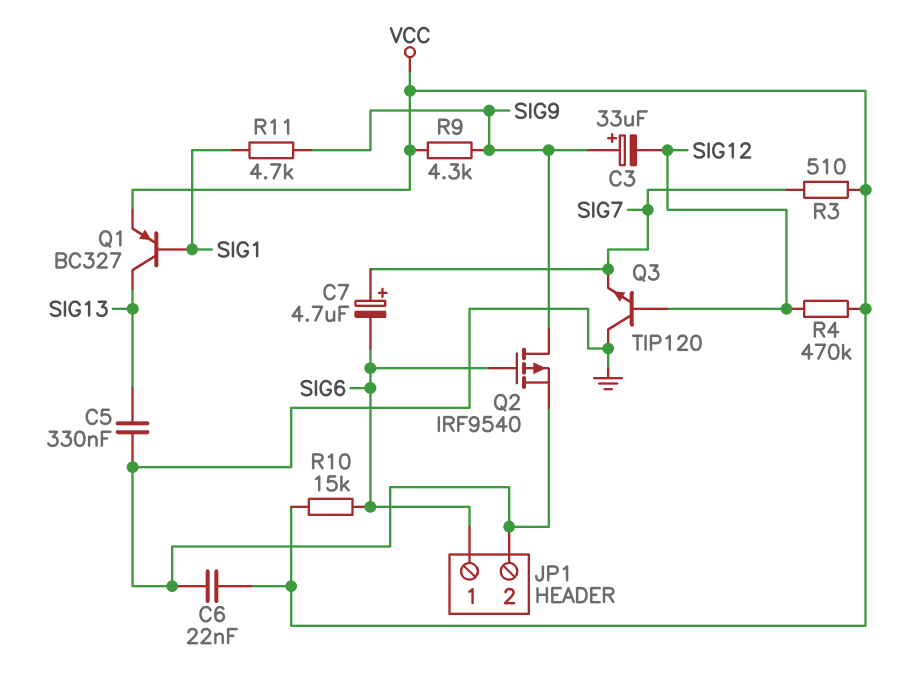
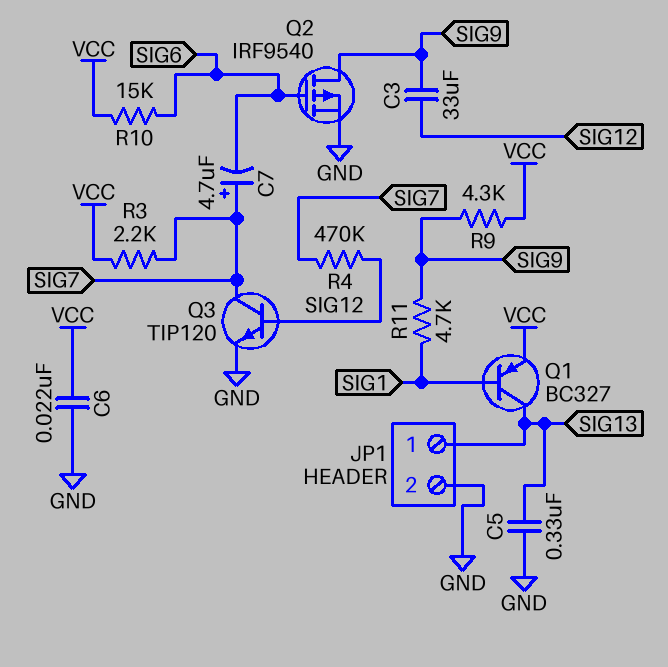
C3: 33uF (plus SIG9, minus SIG12) -> 33uF (SIG9, SIG12)
JP1 pin 1: SIG6 -> SIG13
Q3: NPN TIP120 (B SIG12, C GND, E SIG7) -> NPN TIP120 (B SIG12, C SIG7, E GND)
R3: 510 (SIG7, VCC) -> 2.2k (SIG7, VCC)
R4: 470k (SIG12, VCC) -> 470k (SIG7, SIG12)

